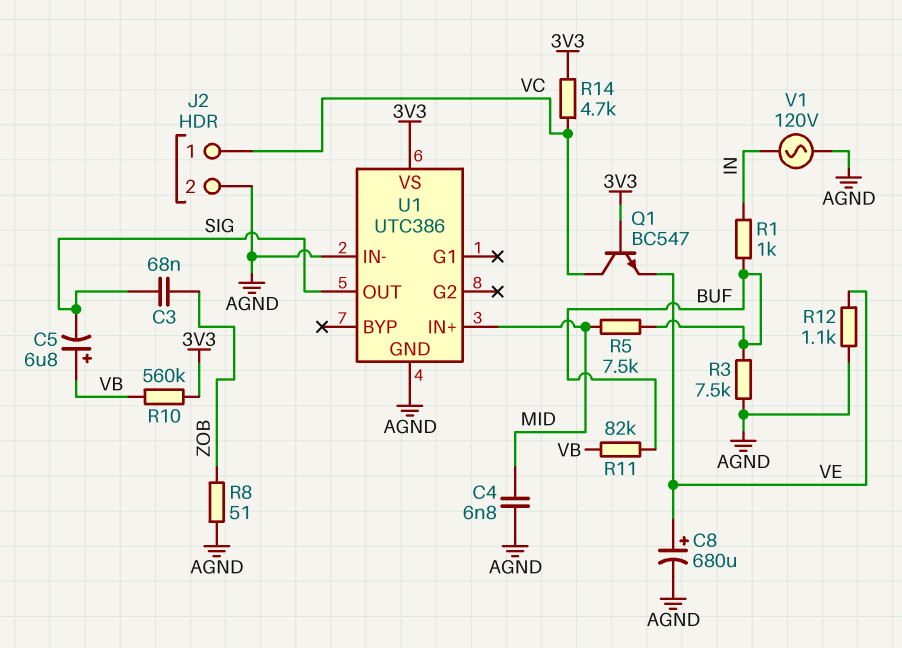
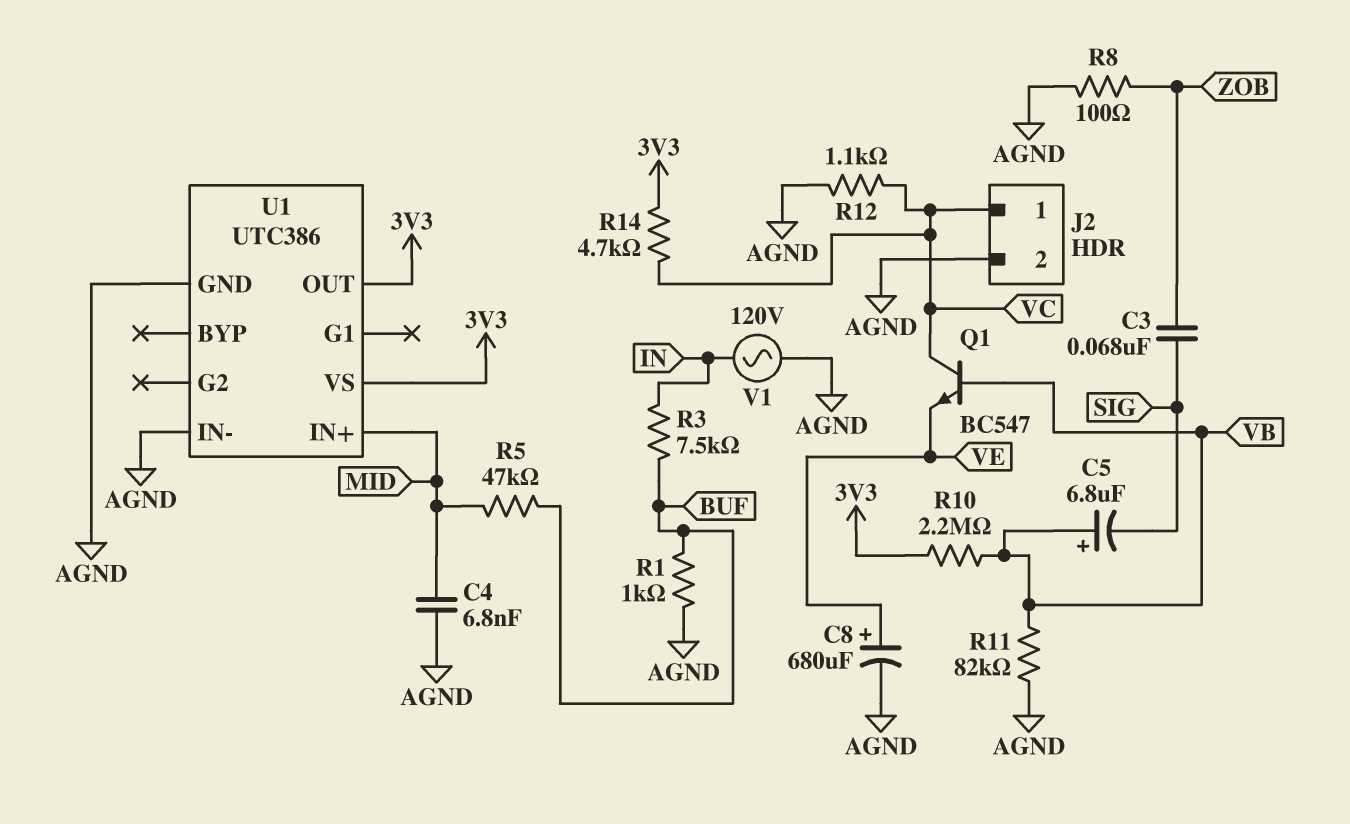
Q1: NPN BC547 (B 3V3, C VC, E VE) -> NPN BC547 (B VB, C VC, E VE)
R1: 1k (BUF, IN) -> 1k (AGND, BUF)
R3: 7.5k (AGND, BUF) -> 7.5k (BUF, IN)
R5: 7.5k (BUF, MID) -> 47k (BUF, MID)
R8: 51 (AGND, ZOB) -> 100 (AGND, ZOB)
R10: 560k (3V3, VB) -> 2.2M (3V3, VB)
R11: 82k (BUF, VB) -> 82k (AGND, VB)
R12: 1.1k (AGND, VE) -> 1.1k (AGND, VC)
U1 pin OUT: SIG -> 3V3

